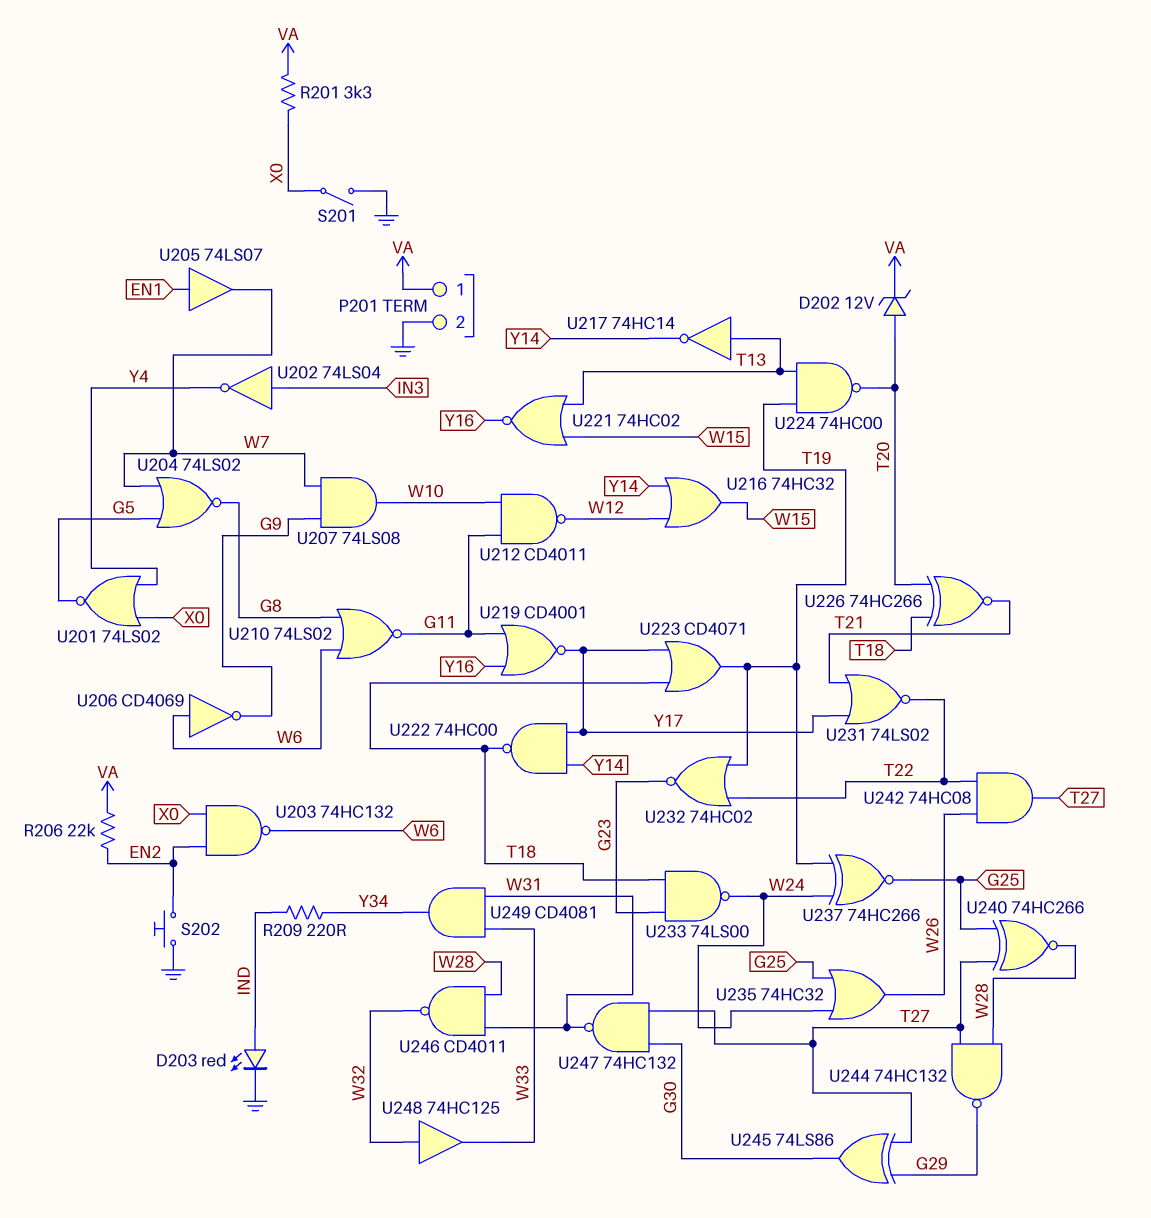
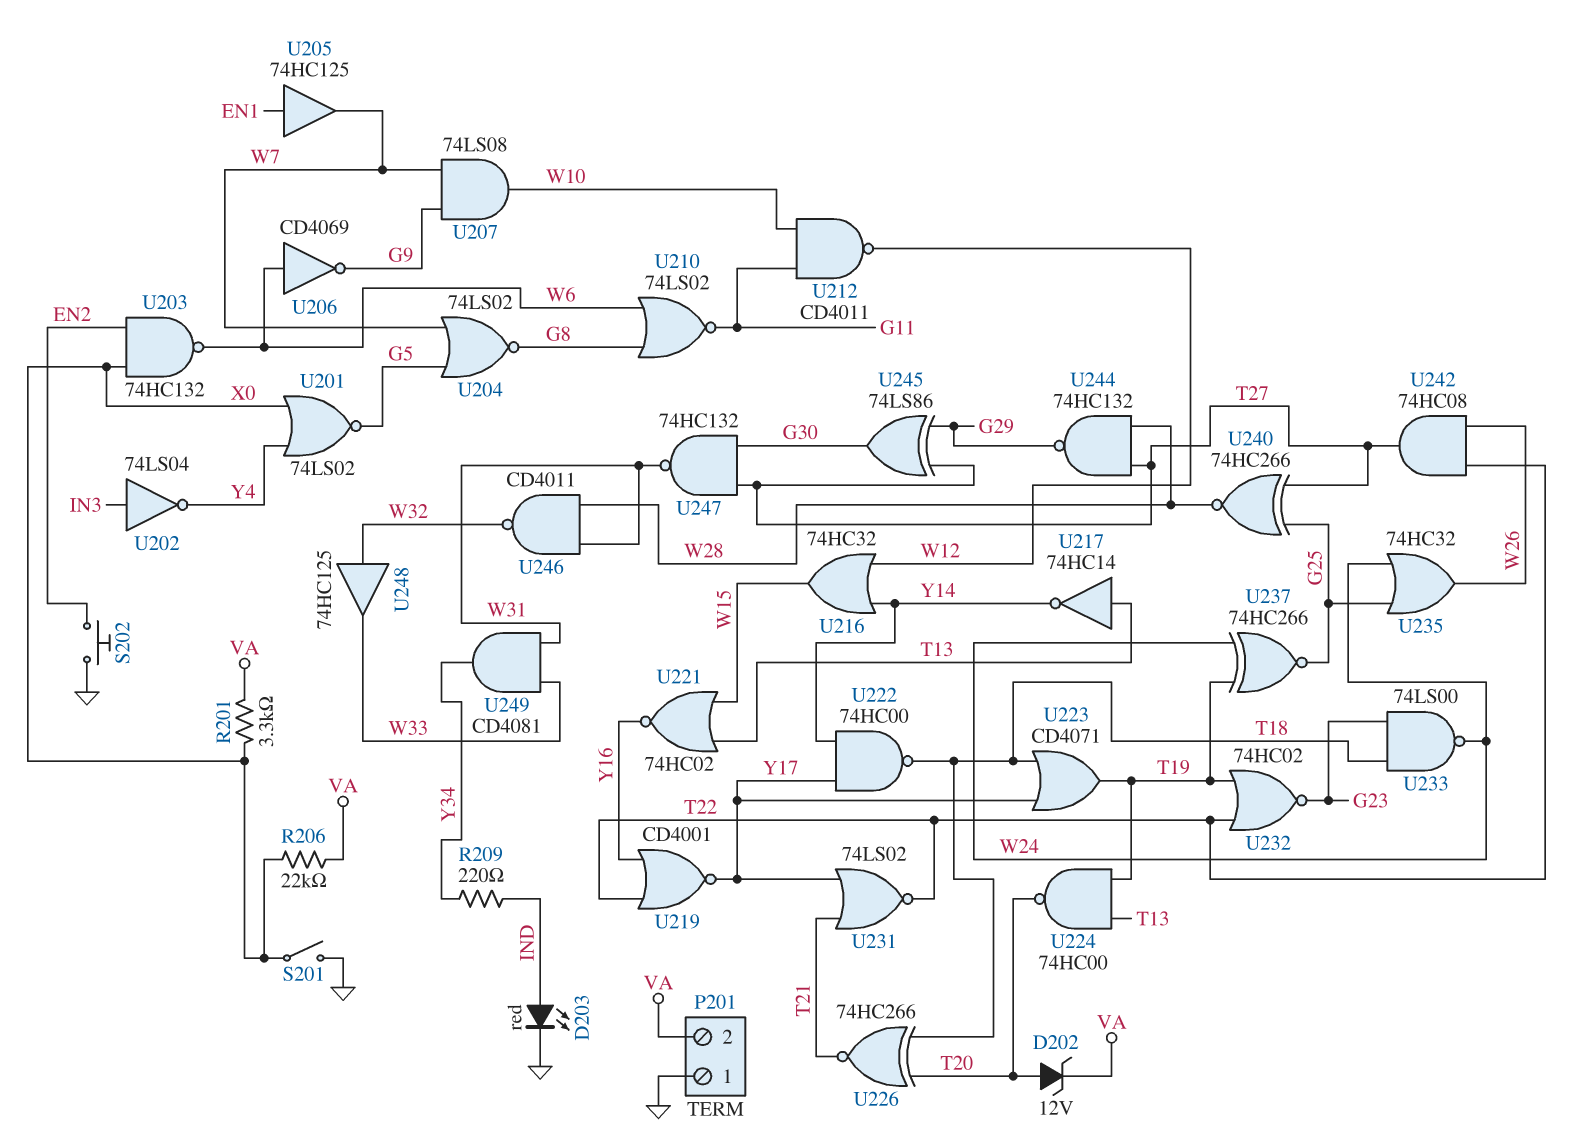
P201 pin 1: VA -> GND
P201 pin 2: GND -> VA
R206: 22k (EN2, VA) -> 22k (VA, X0)
U205: buffer 74LS07 (in EN1, out W7) -> buffer 74HC125 (in EN1, out W7)
U219: NOR CD4001 (in G11, in Y16, out Y17) -> NOR CD4001 (in T22, in Y16, out Y17)

